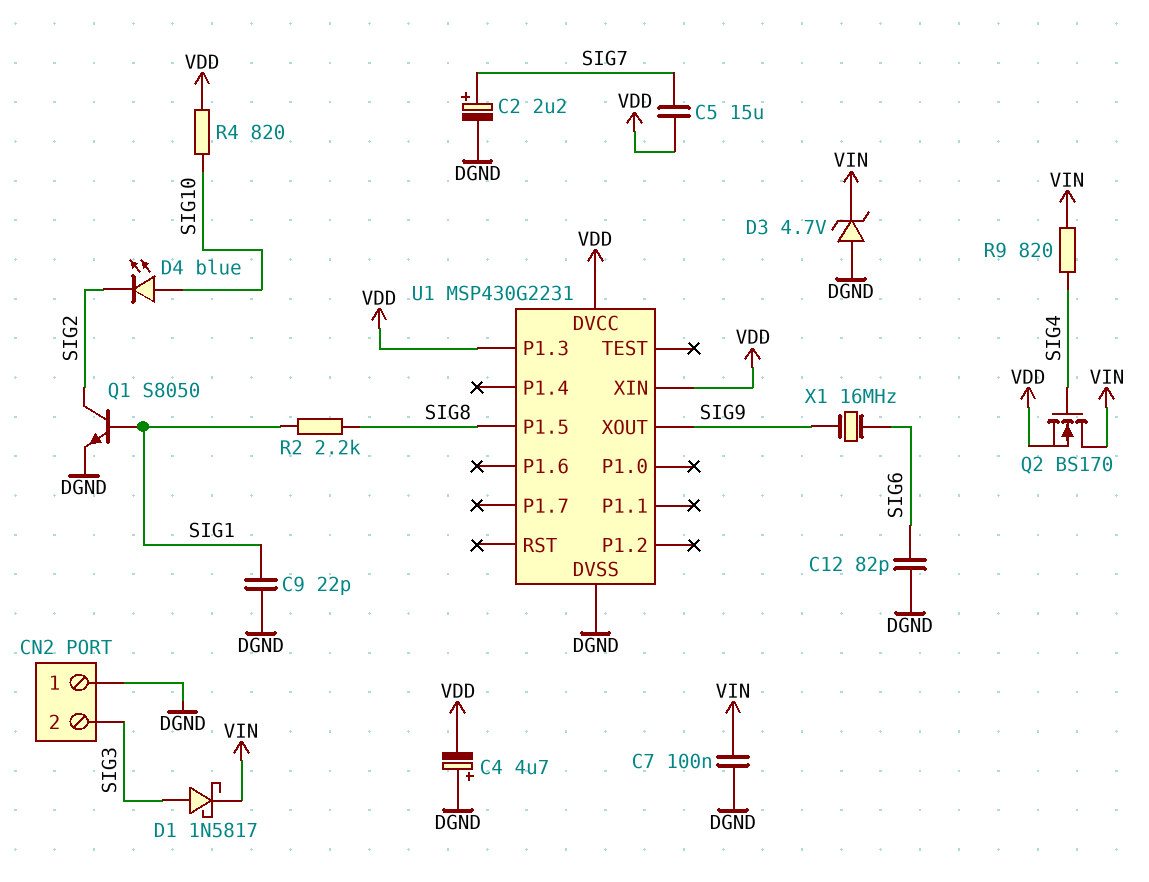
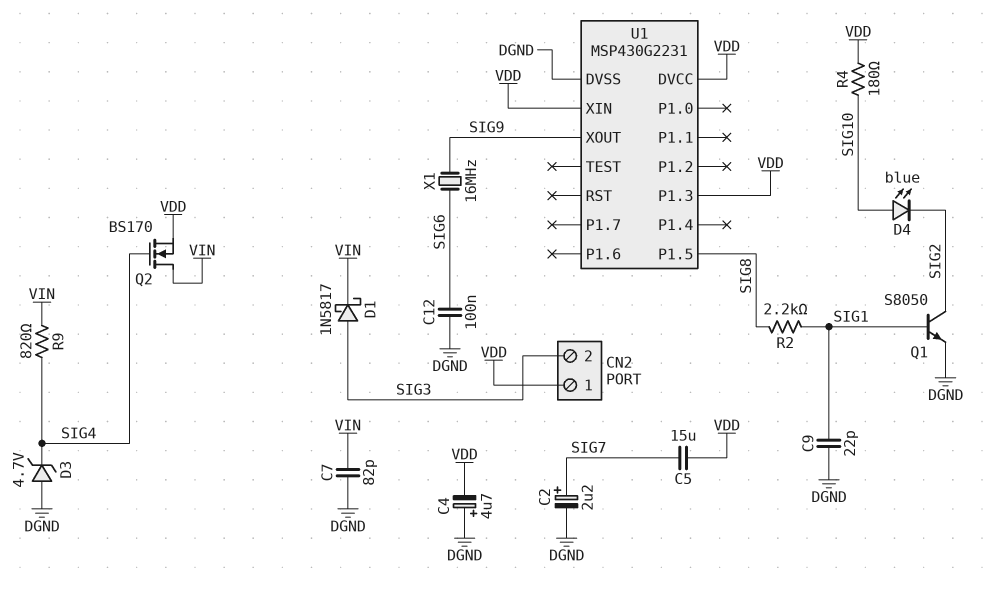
C7: 100nF (DGND, VIN) -> 82pF (DGND, VIN)
C12: 82pF (DGND, SIG6) -> 100nF (DGND, SIG6)
CN2 pin 1: DGND -> VDD
D3: zener 4.7V (A DGND, K VIN) -> zener 4.7V (A DGND, K SIG4)
R4: 820 (SIG10, VDD) -> 180 (SIG10, VDD)

